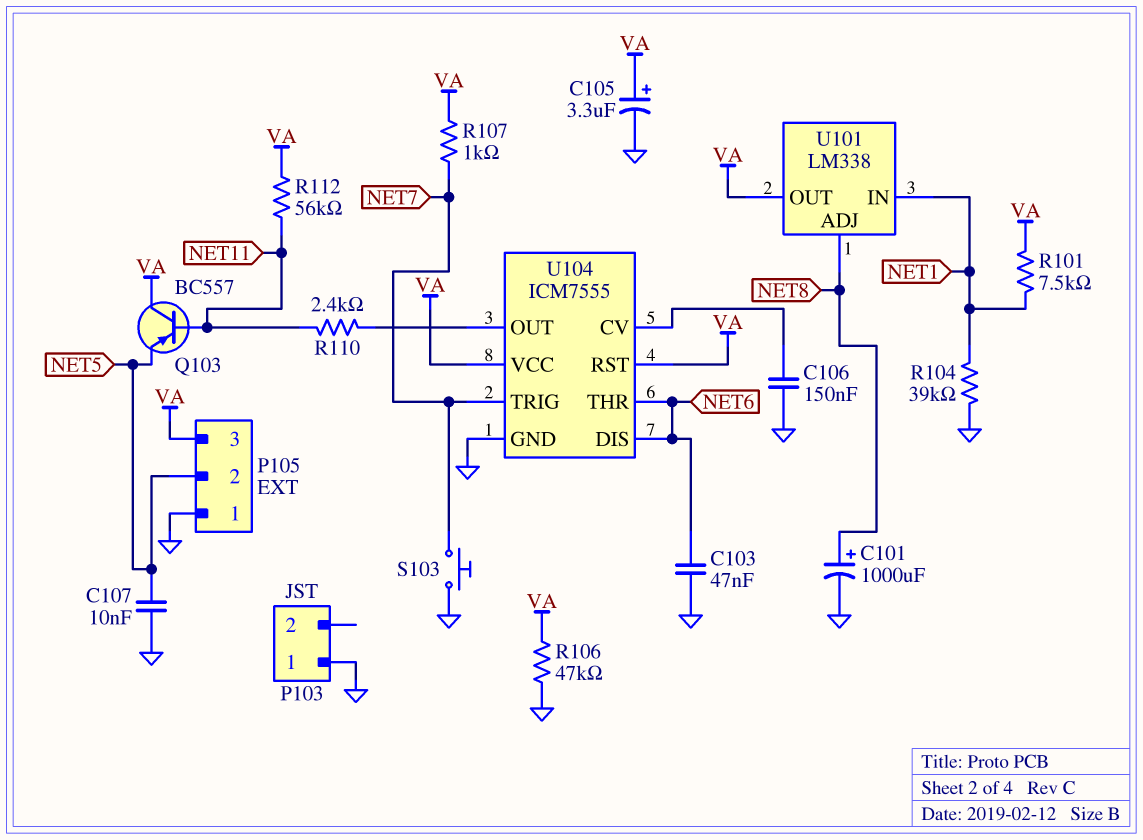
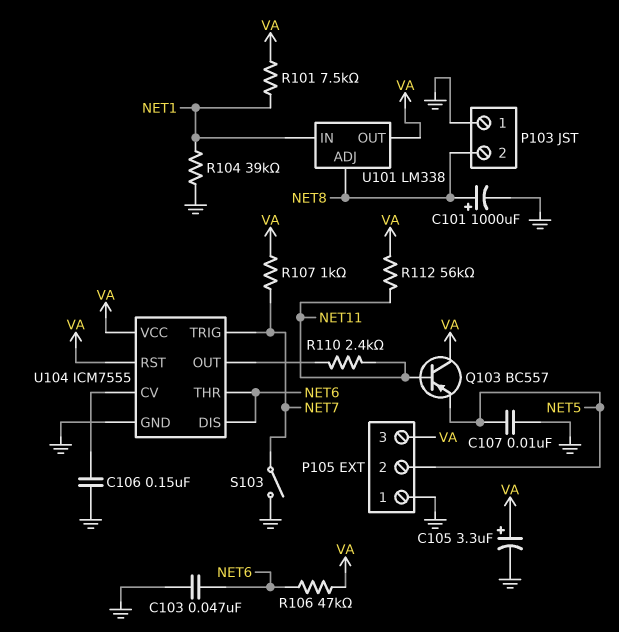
P103 pin 2: none -> NET8
R106: 47k (GND, VA) -> 47k (NET6, VA)
S103: button (GND, NET7) -> switch (GND, NET7)

